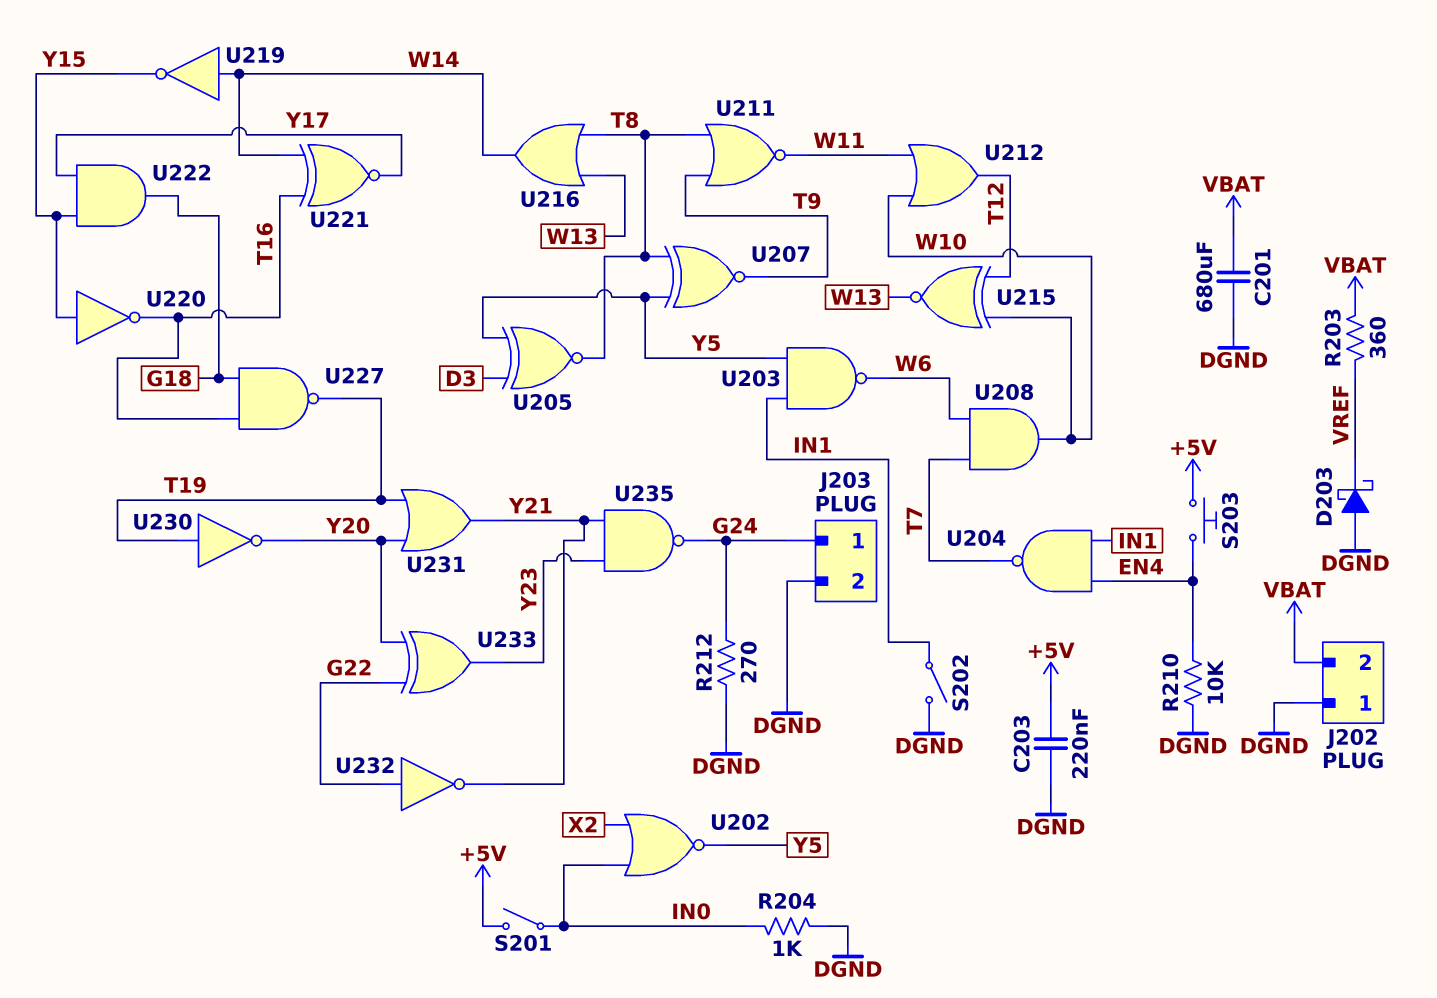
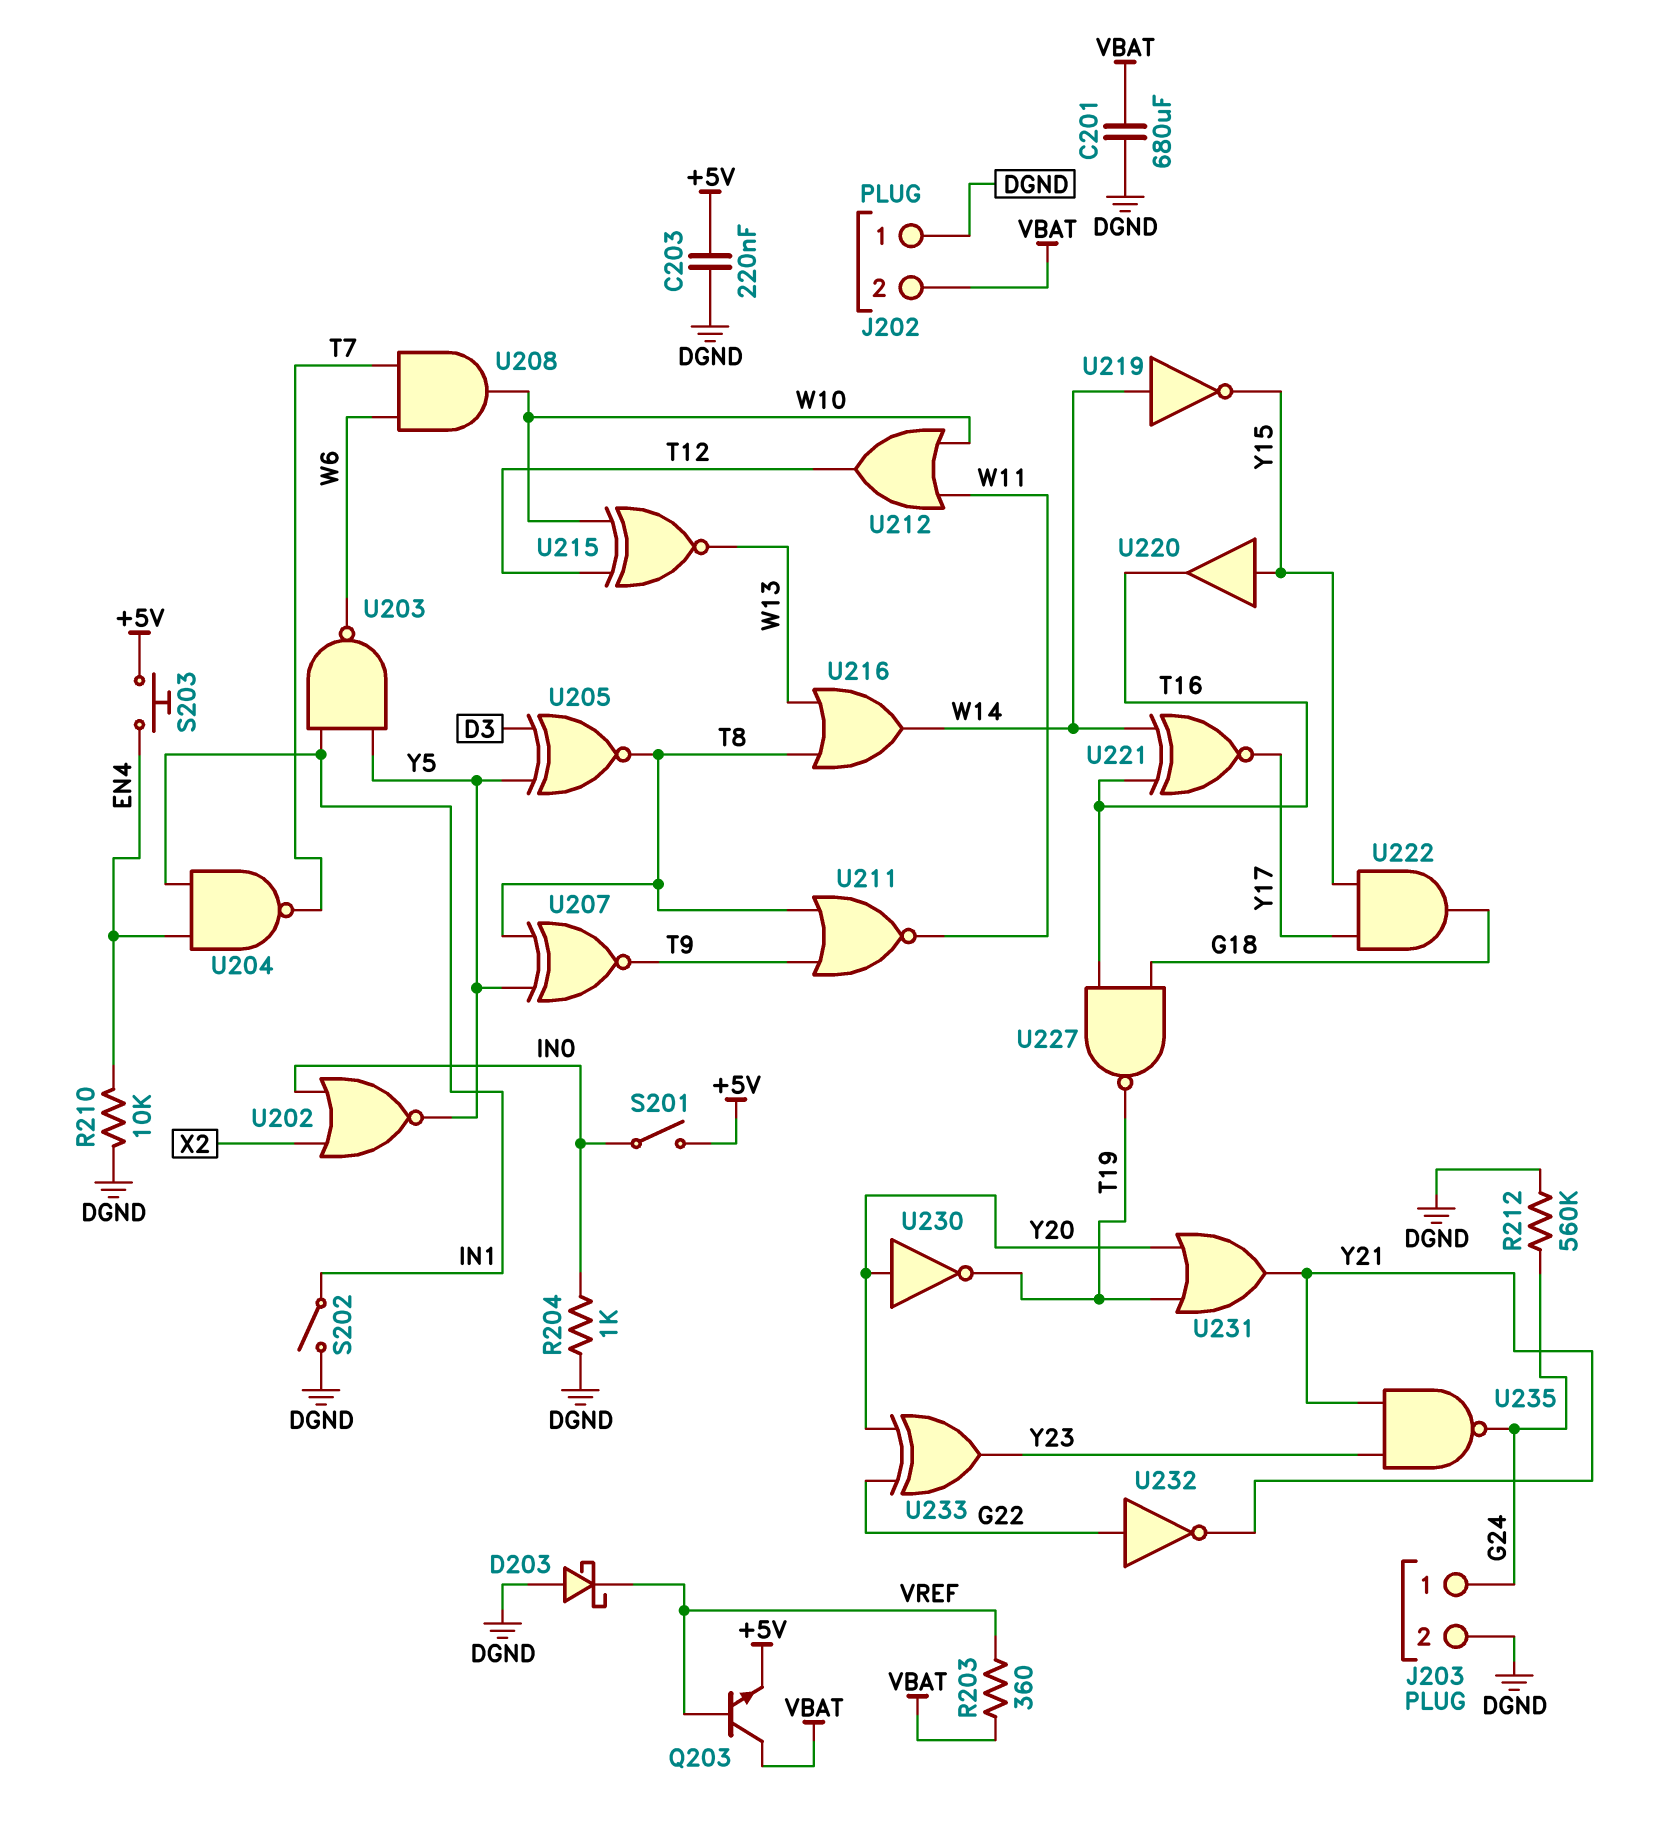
Q203: none -> NPN (B VREF, C VBAT, E +5V)
R212: 270 (DGND, G24) -> 560k (DGND, G24)
U220: NOT (in Y15, out T16) -> buffer (in Y15, out T16)
U230: NOT (in T19, out Y20) -> NOT (in Y20, out T19)

